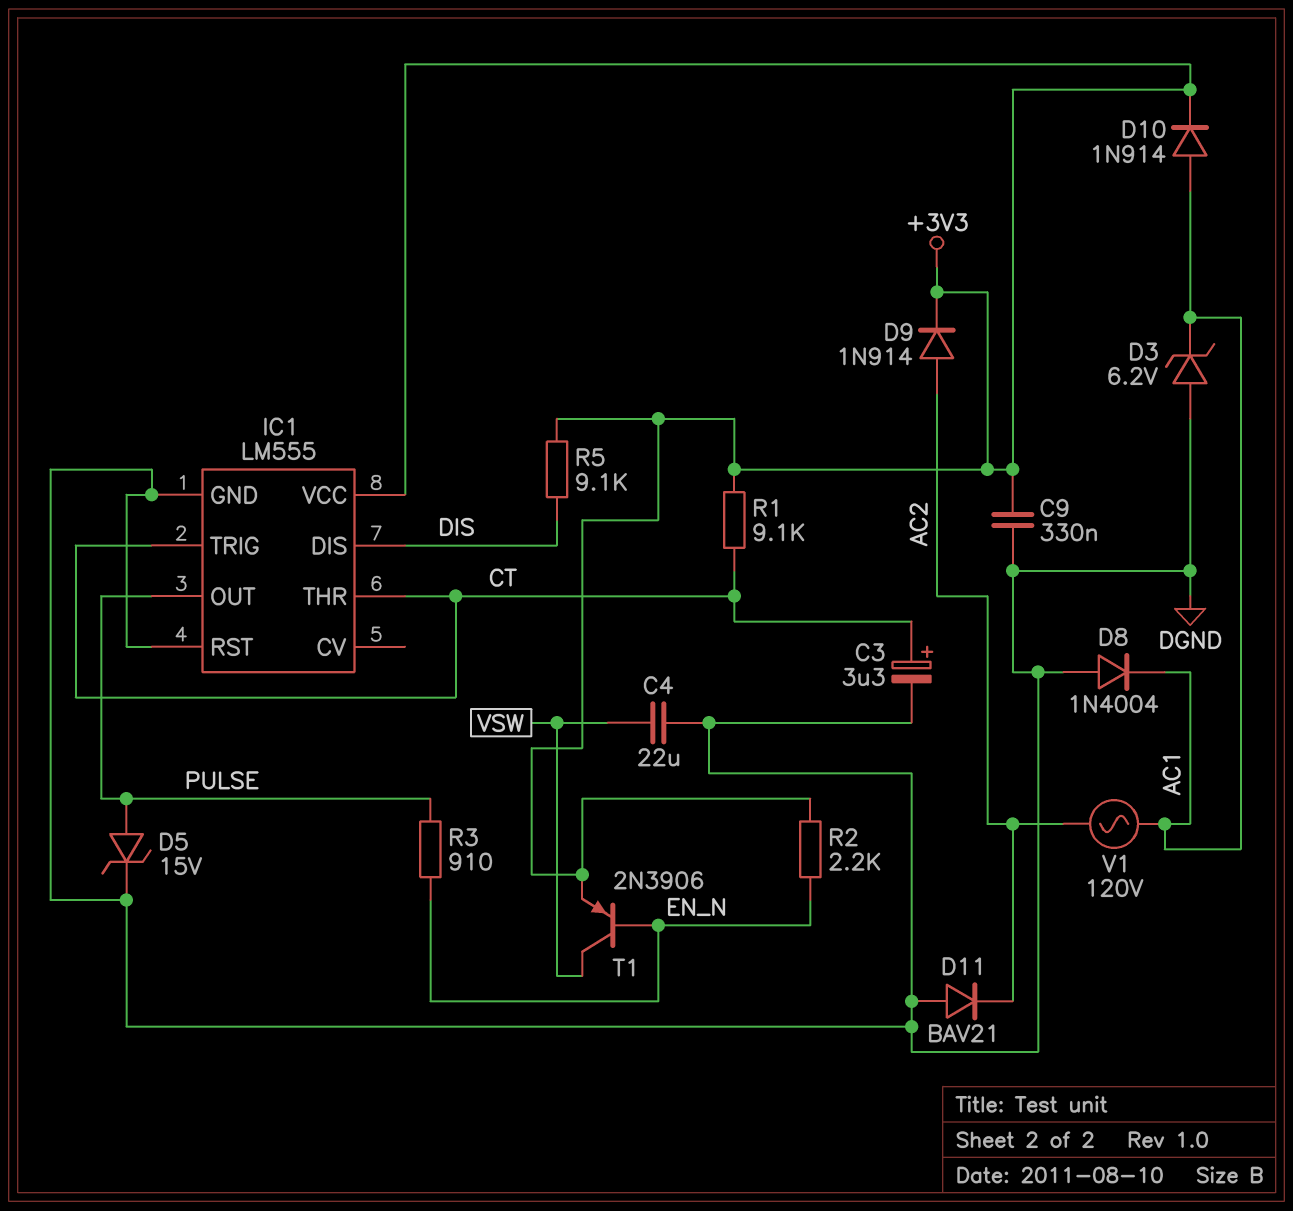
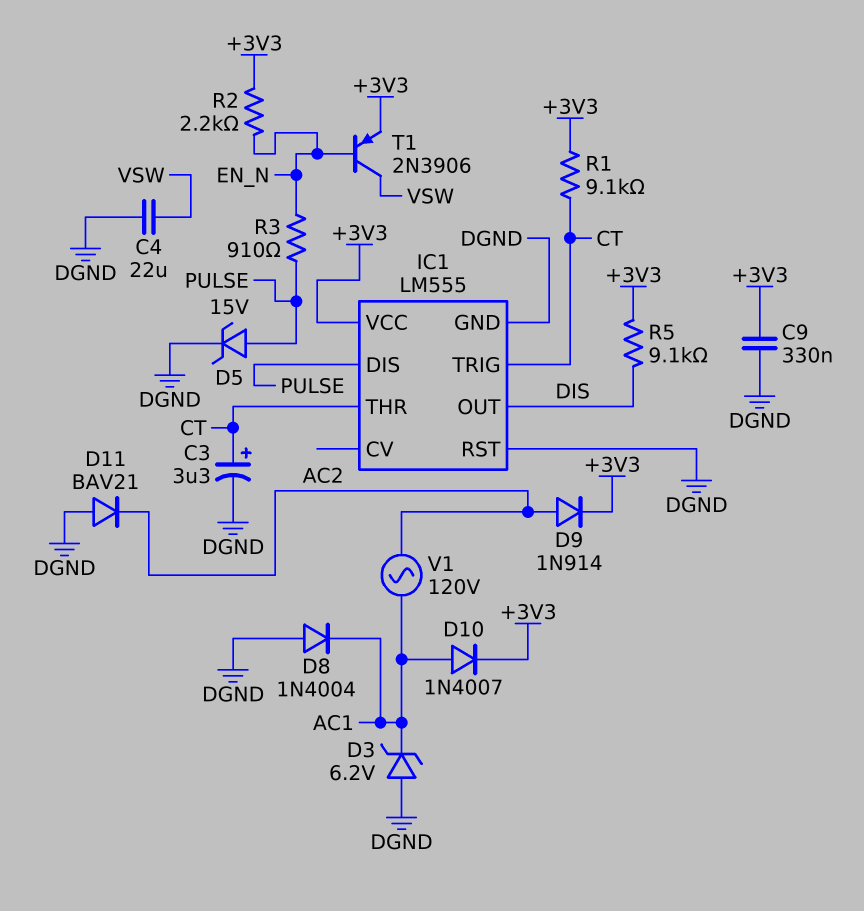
D10: diode 1N914 (A AC1, K +3V3) -> diode 1N4007 (A AC1, K +3V3)
IC1 pin DIS: DIS -> PULSE
IC1 pin OUT: PULSE -> DIS

